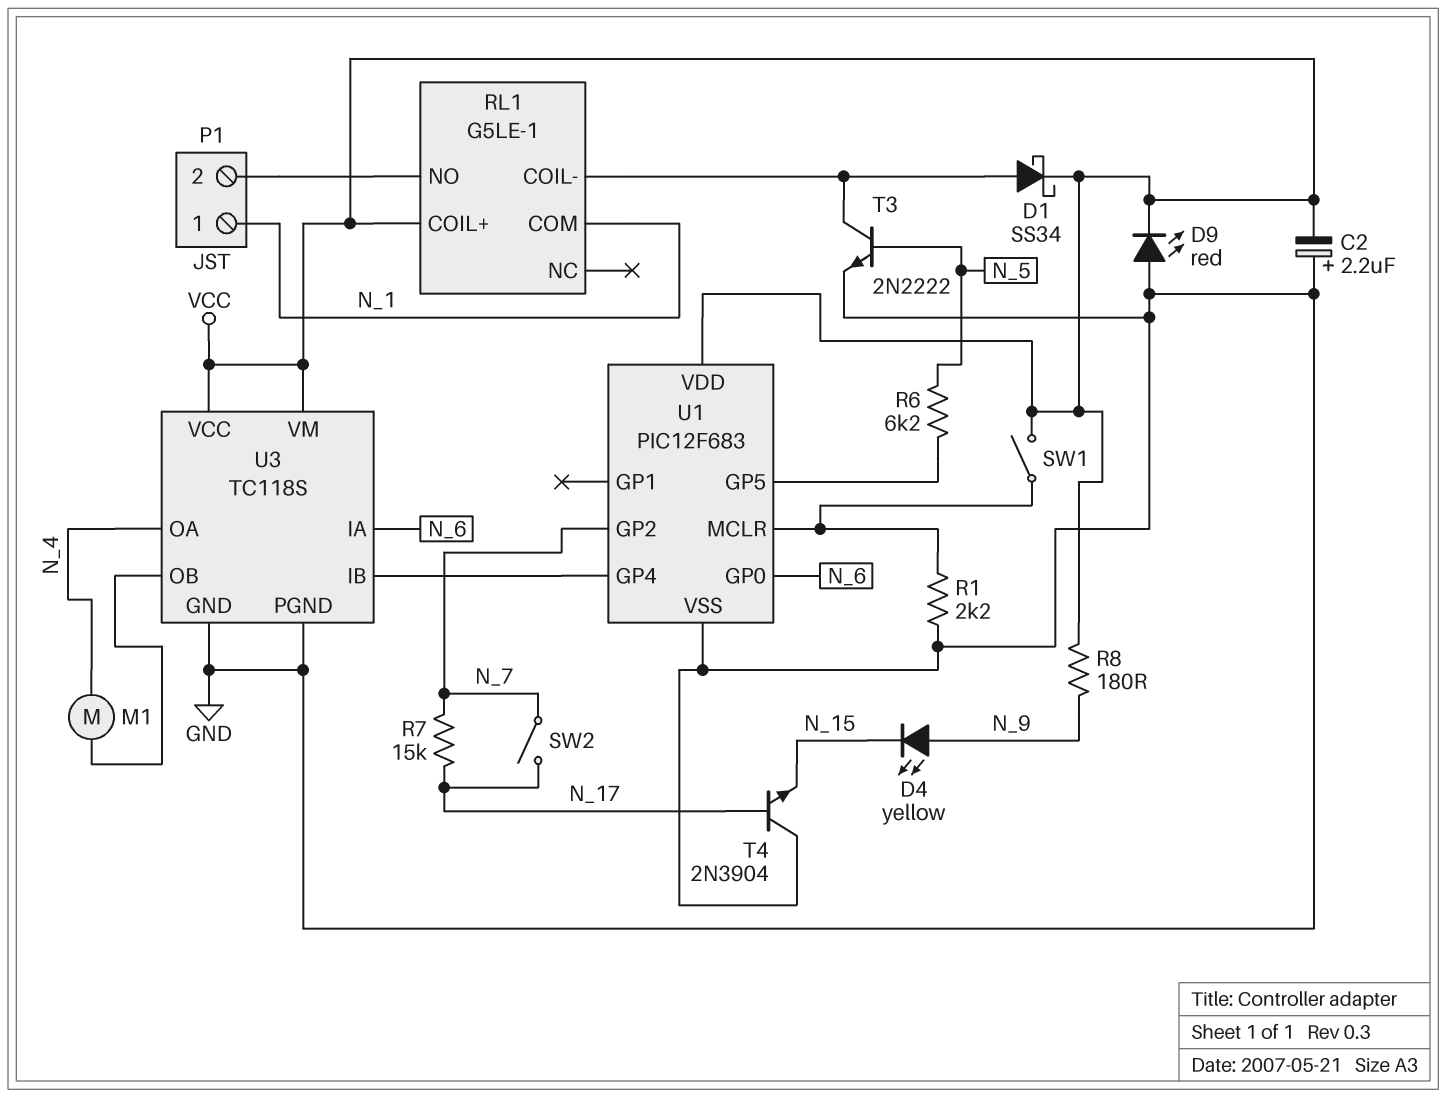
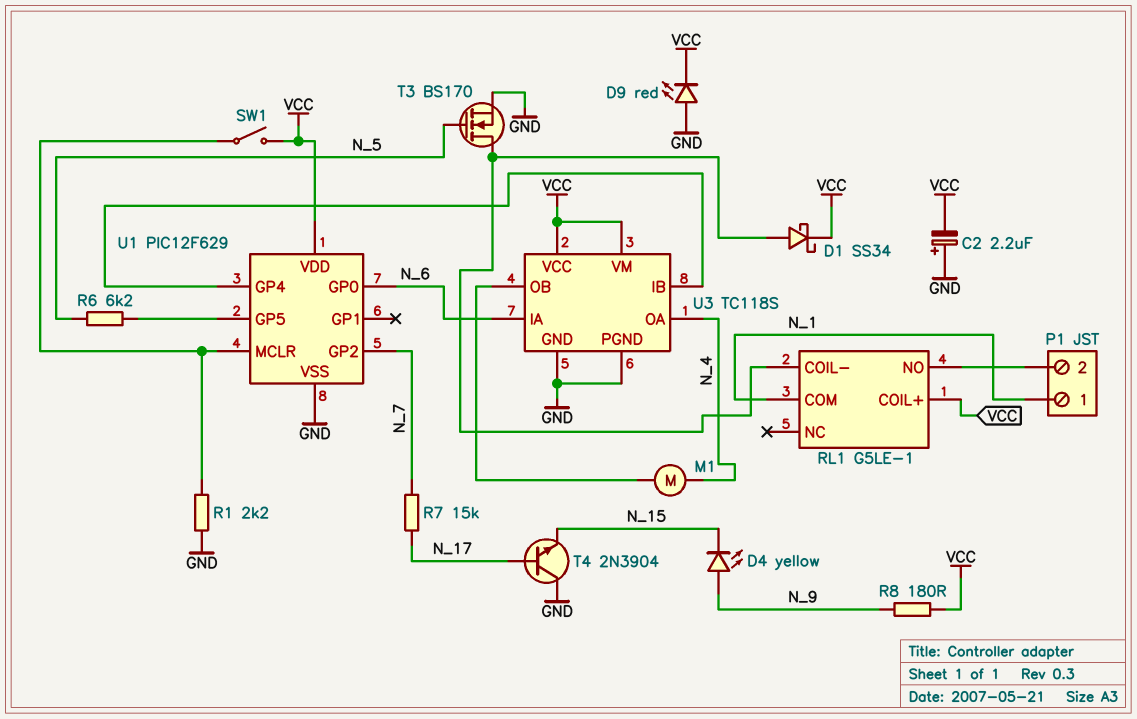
SW2: switch (N_7, N_17) -> none
T3: NPN 2N2222 (B N_5, C RL1/COIL-, E GND) -> NMOS BS170 (G N_5, D RL1/COIL-, S GND)
U1: PIC12F683 -> PIC12F629

